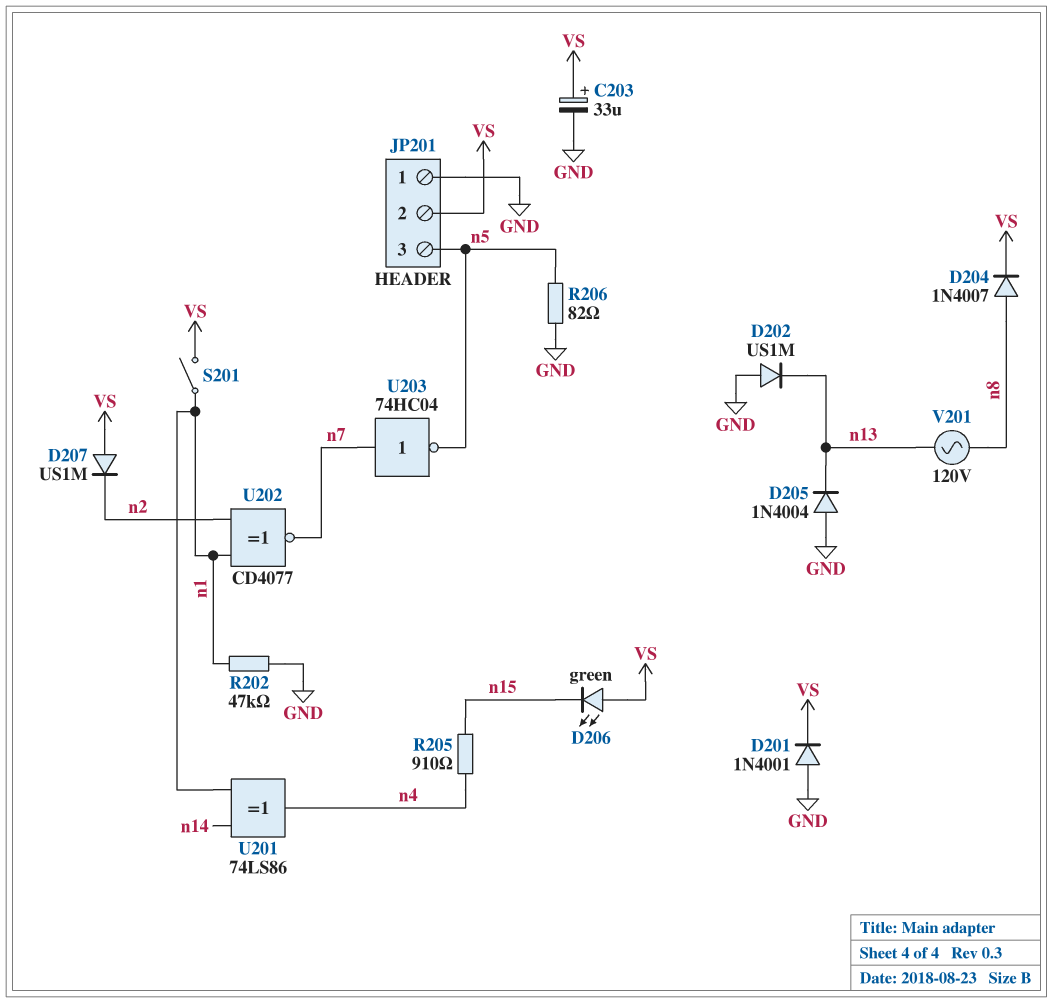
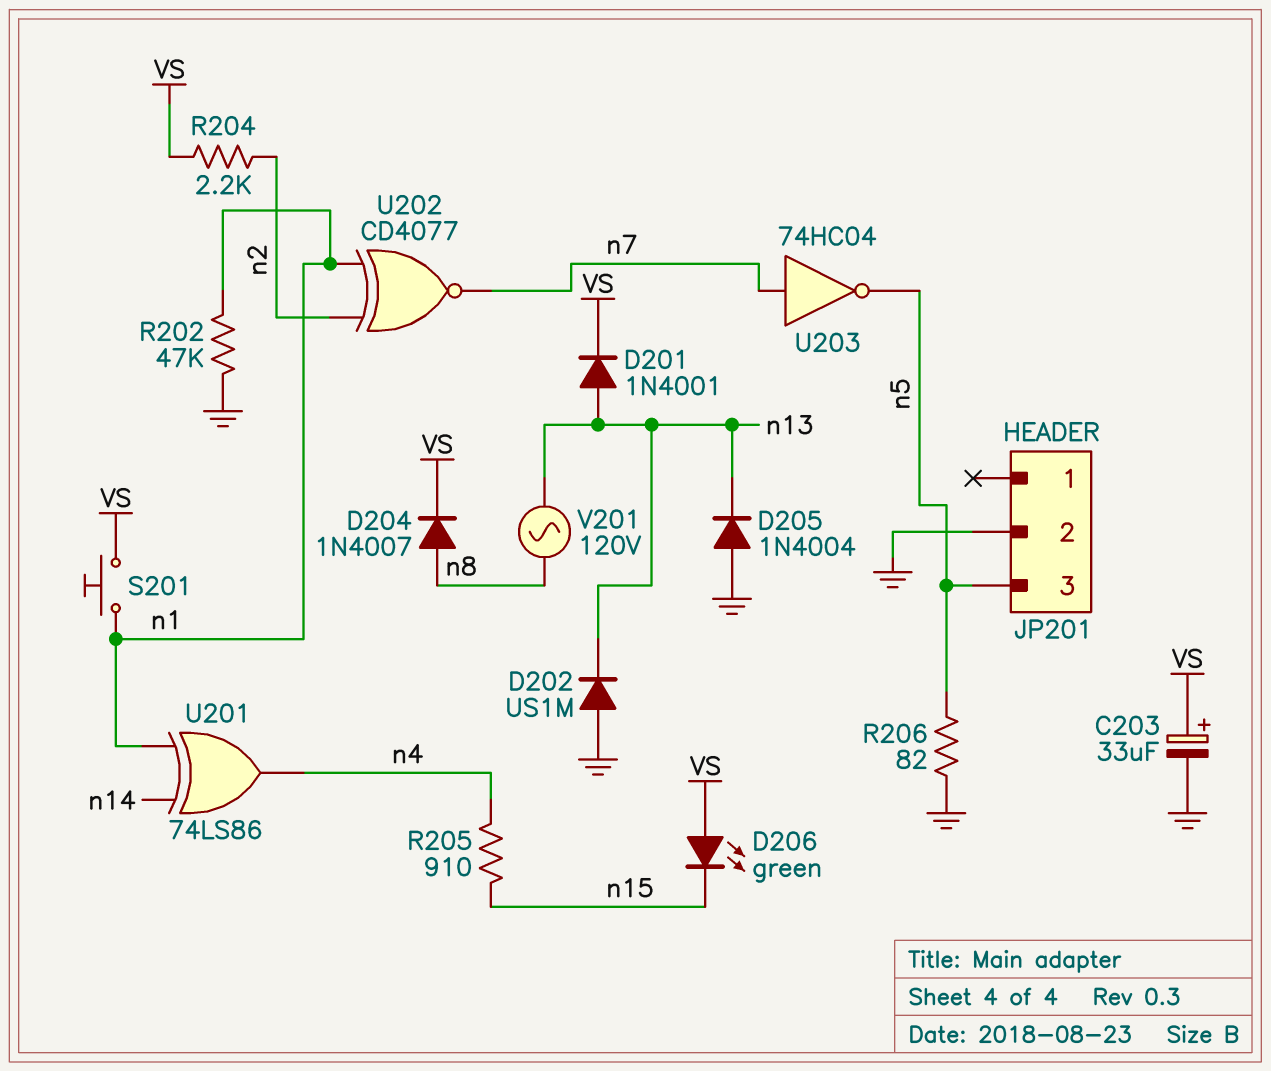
D201: diode 1N4001 (A GND, K VS) -> diode 1N4001 (A n13, K VS)
D207: diode US1M (A VS, K n2) -> none
JP201 pin 1: GND -> none
JP201 pin 2: VS -> GND
R204: none -> 2.2k (VS, n2)
S201: switch (VS, n1) -> button (VS, n1)

